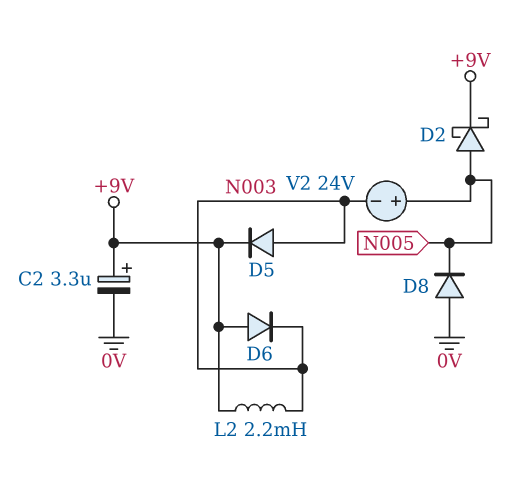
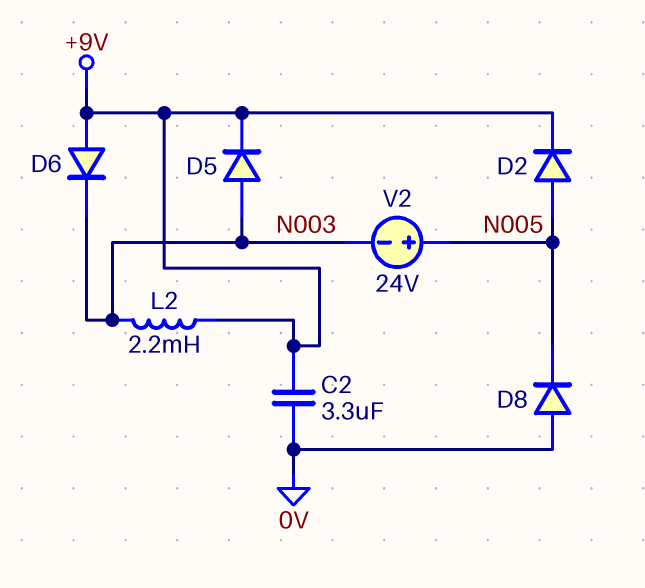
C2: 3.3uF (plus +9V, minus 0V) -> 3.3uF (+9V, 0V)
D2: schottky (A N005, K +9V) -> diode (A N005, K +9V)

